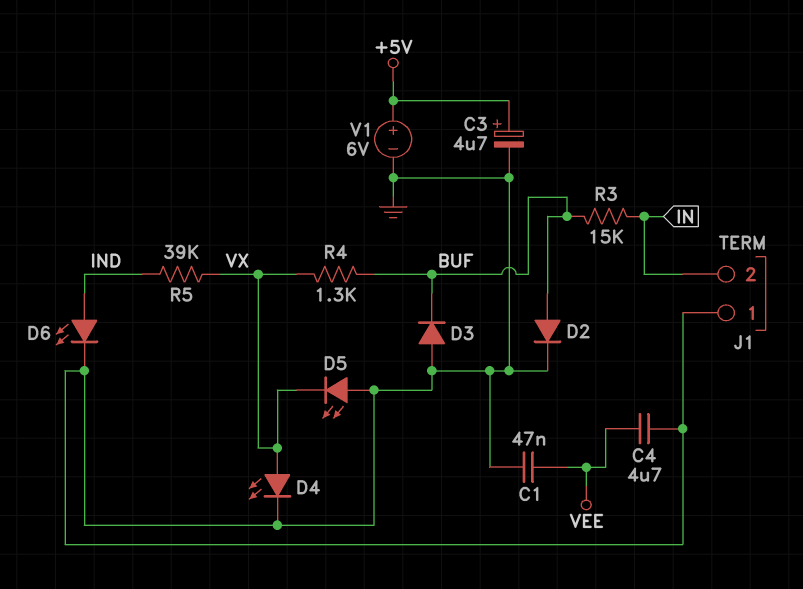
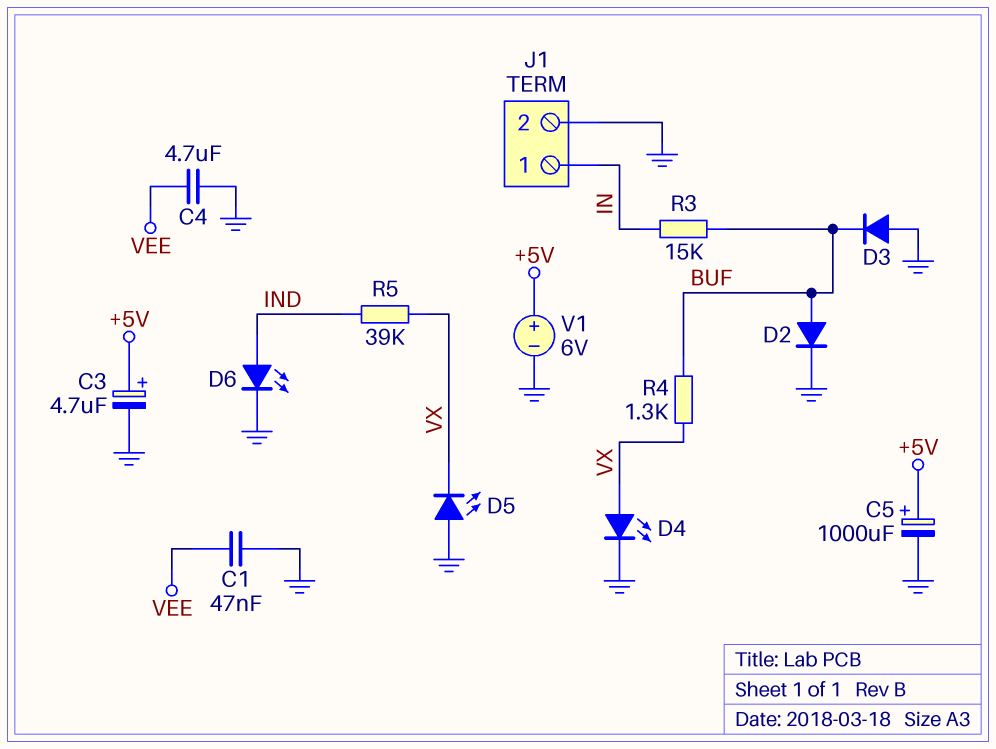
C5: none -> 1000uF (plus +5V, minus GND)
J1 pin 1: GND -> IN
J1 pin 2: IN -> GND

